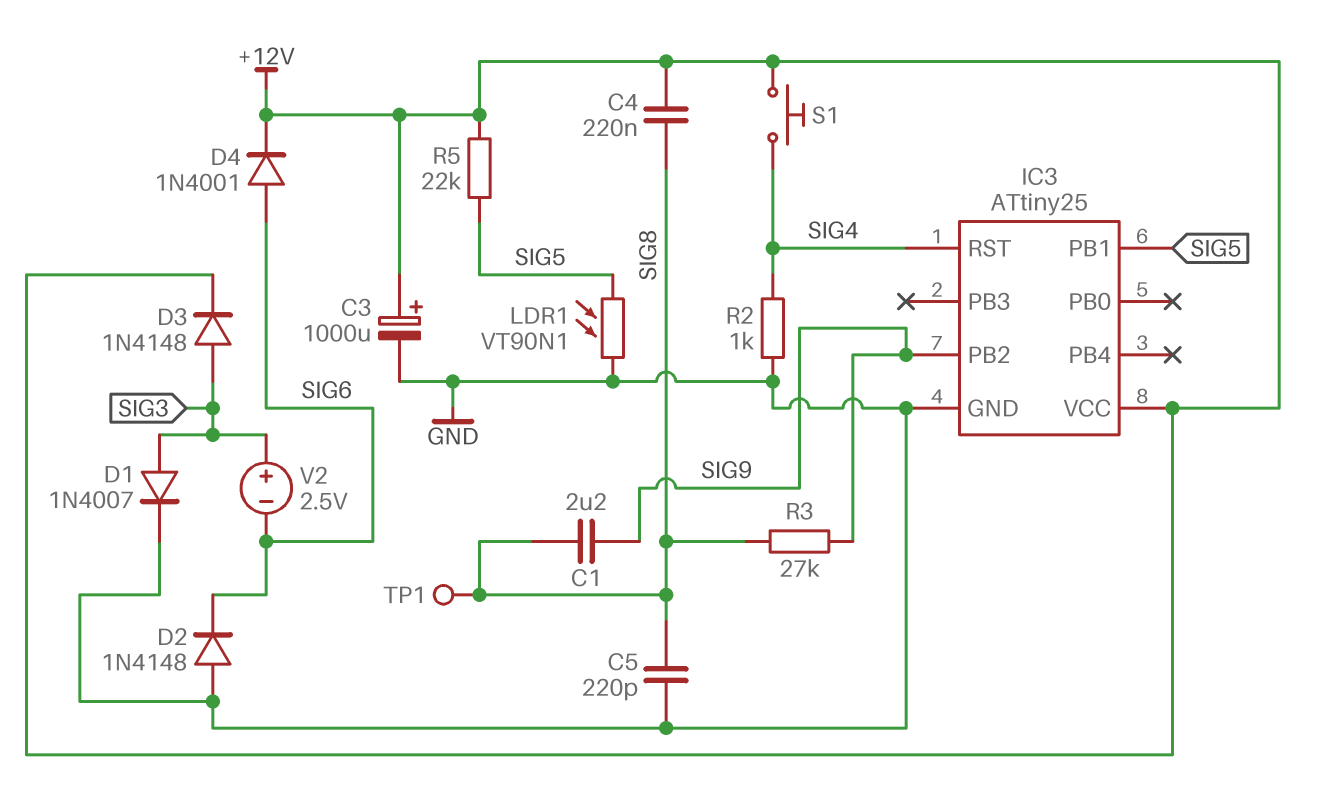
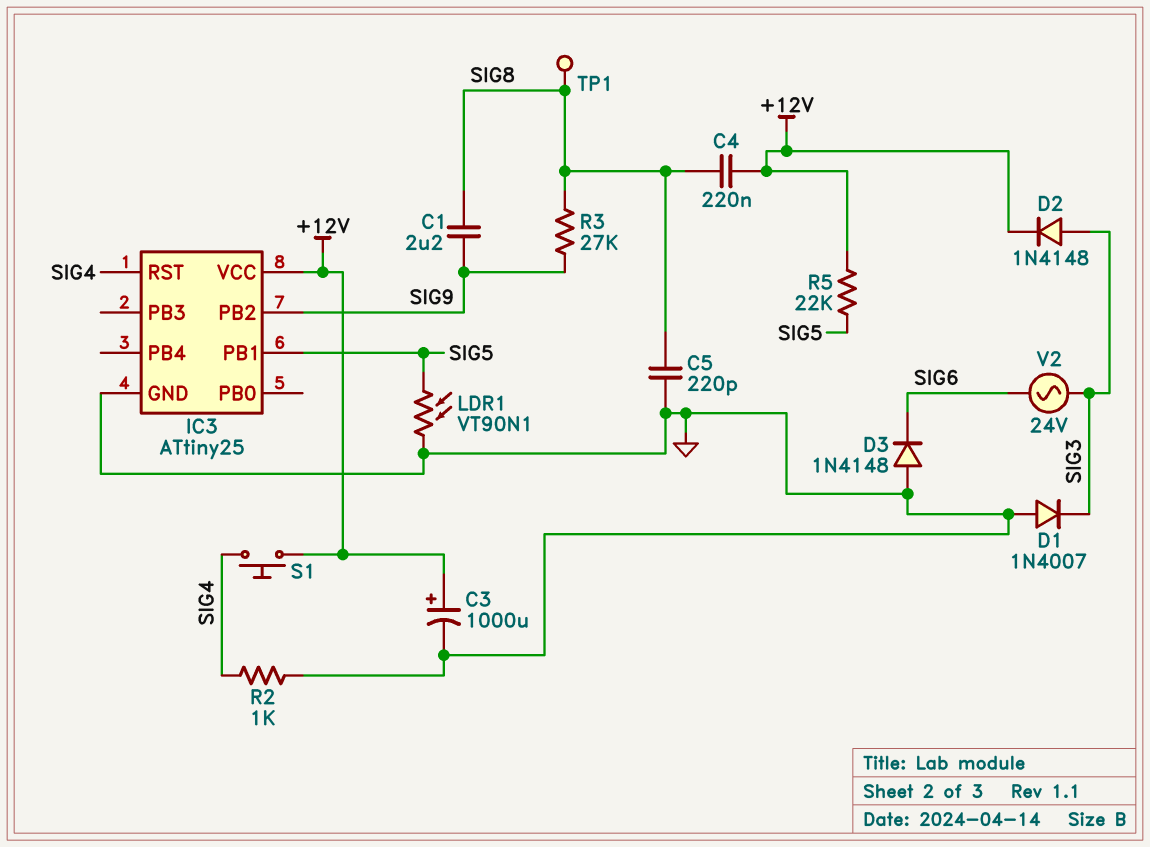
D1: diode 1N4007 (A SIG3, K GND) -> diode 1N4007 (A GND, K SIG3)
D2: diode 1N4148 (A GND, K SIG6) -> diode 1N4148 (A SIG3, K +12V)
D3: diode 1N4148 (A SIG3, K +12V) -> diode 1N4148 (A GND, K SIG6)
D4: diode 1N4001 (A SIG6, K +12V) -> none
V2: 2.5V (plus SIG3, minus SIG6) -> AC 24V (SIG3, SIG6)

